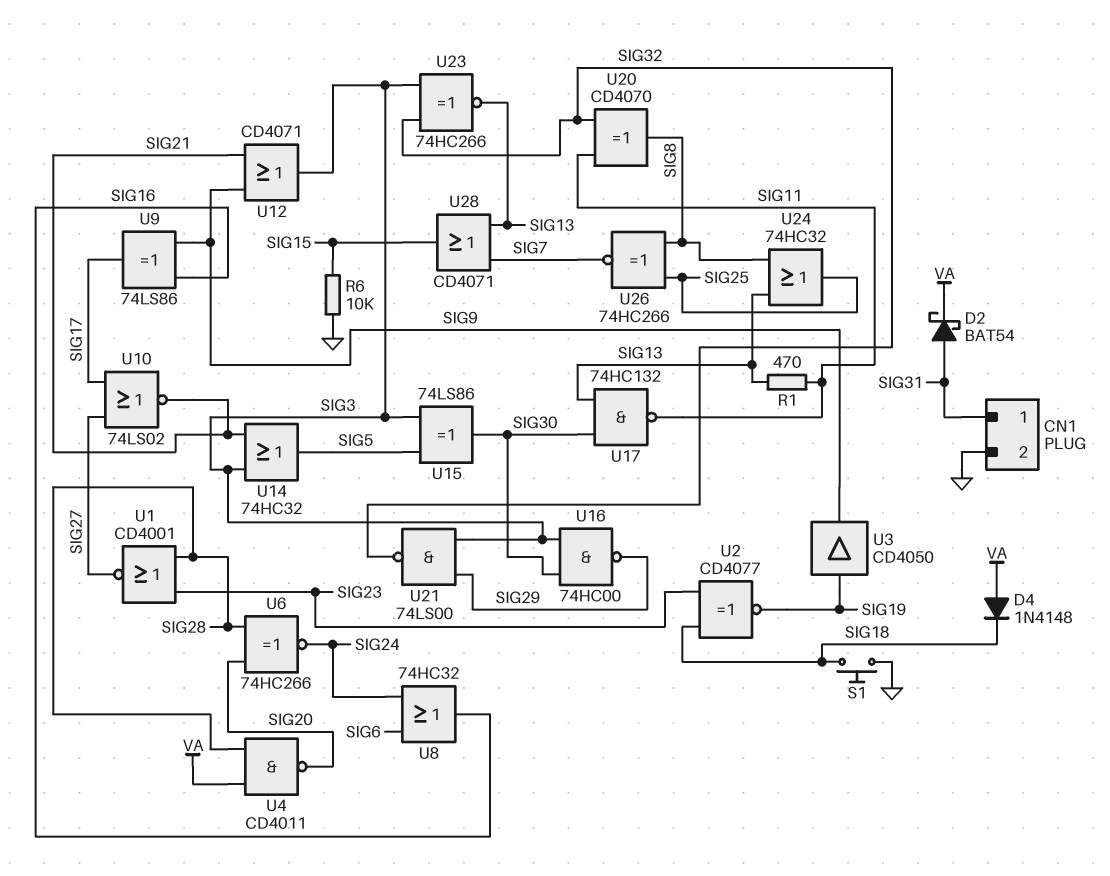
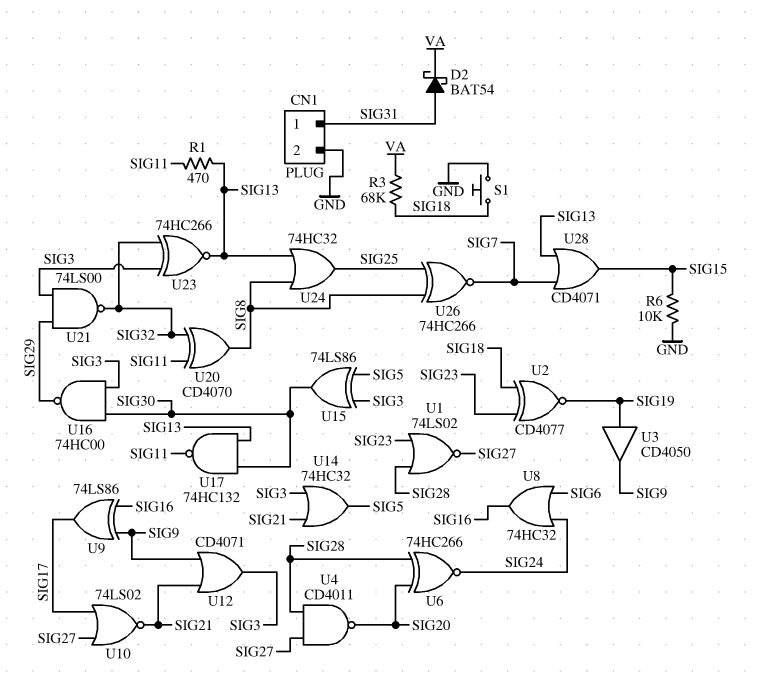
D4: diode 1N4148 (A VA, K SIG18) -> none
R3: none -> 68k (SIG18, VA)
U1: NOR CD4001 (in SIG23, in SIG28, out SIG27) -> NOR 74LS02 (in SIG23, in SIG28, out SIG27)
U4: NAND CD4011 (in SIG28, in VA, out SIG20) -> NAND CD4011 (in SIG27, in SIG28, out SIG20)

